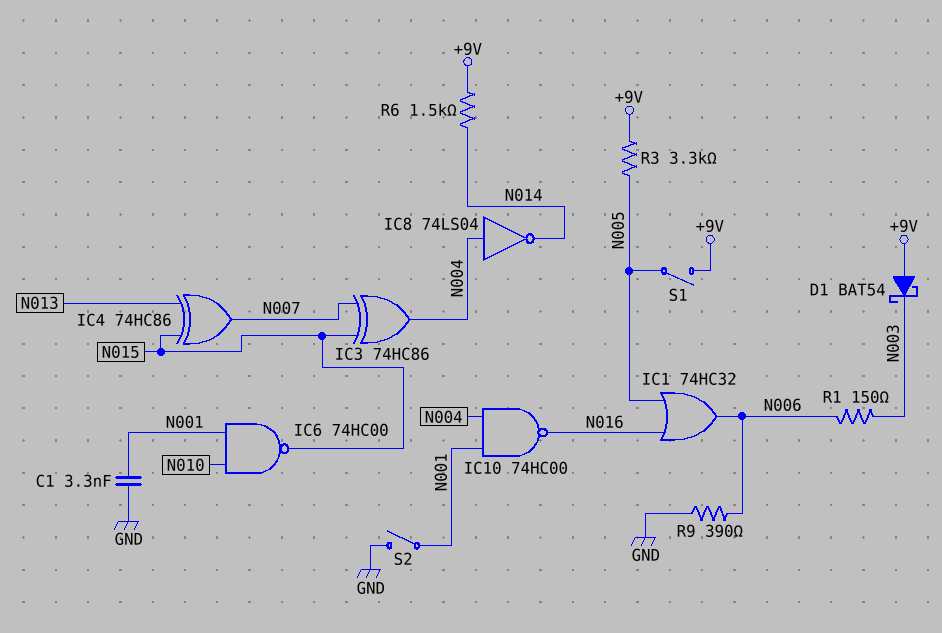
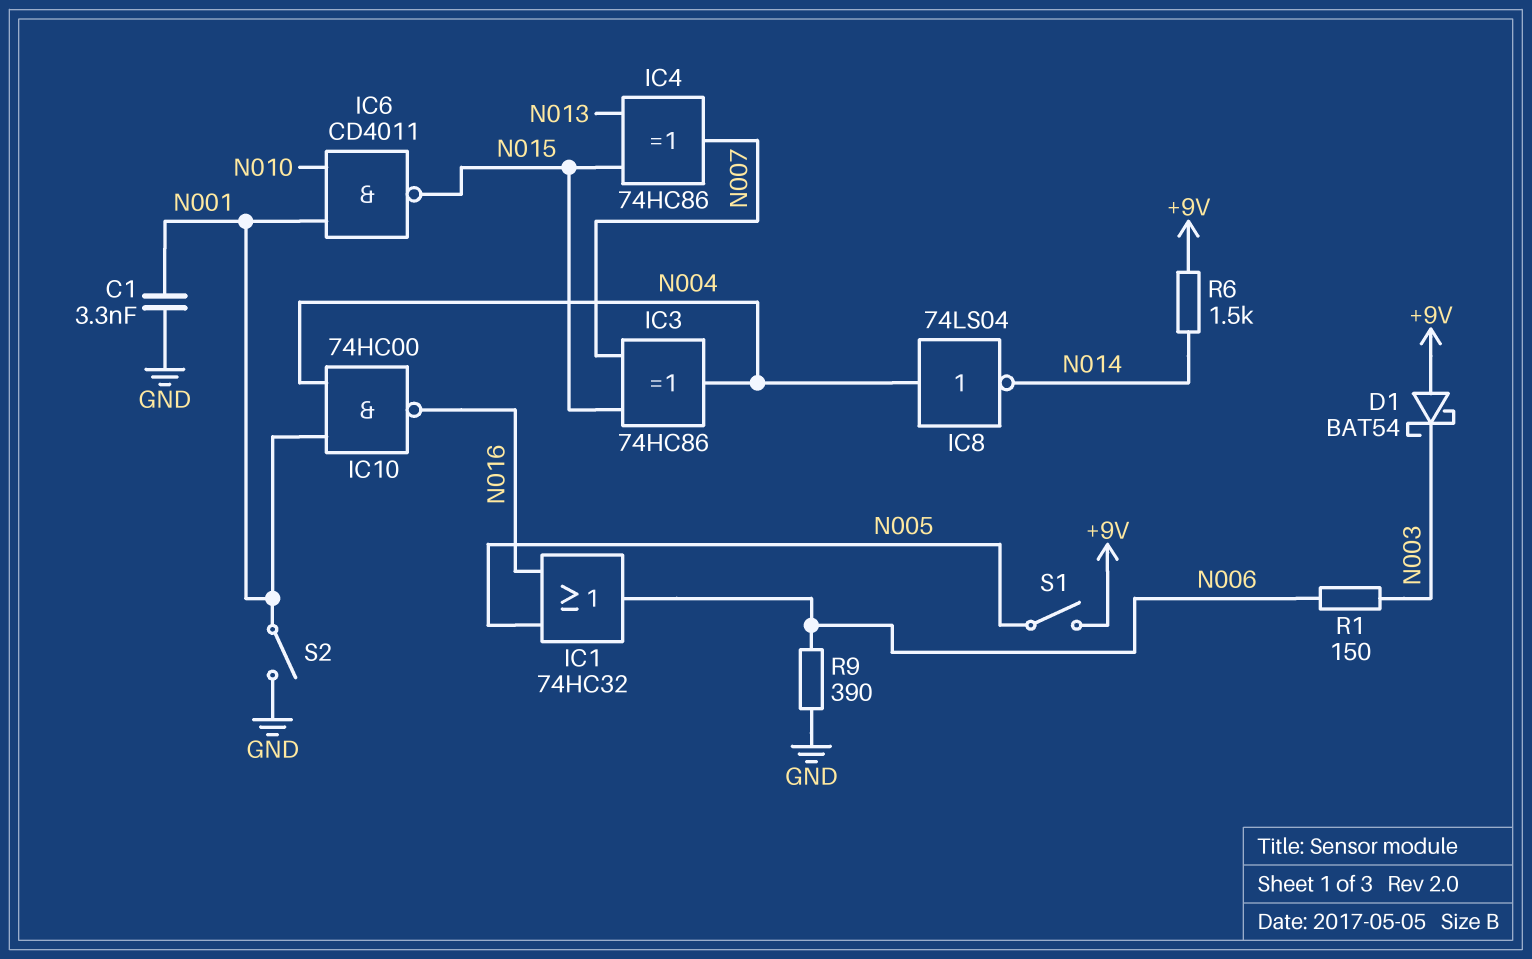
IC6: NAND 74HC00 (in N001, in N010, out N015) -> NAND CD4011 (in N001, in N010, out N015)
R3: 3.3k (+9V, N005) -> none

